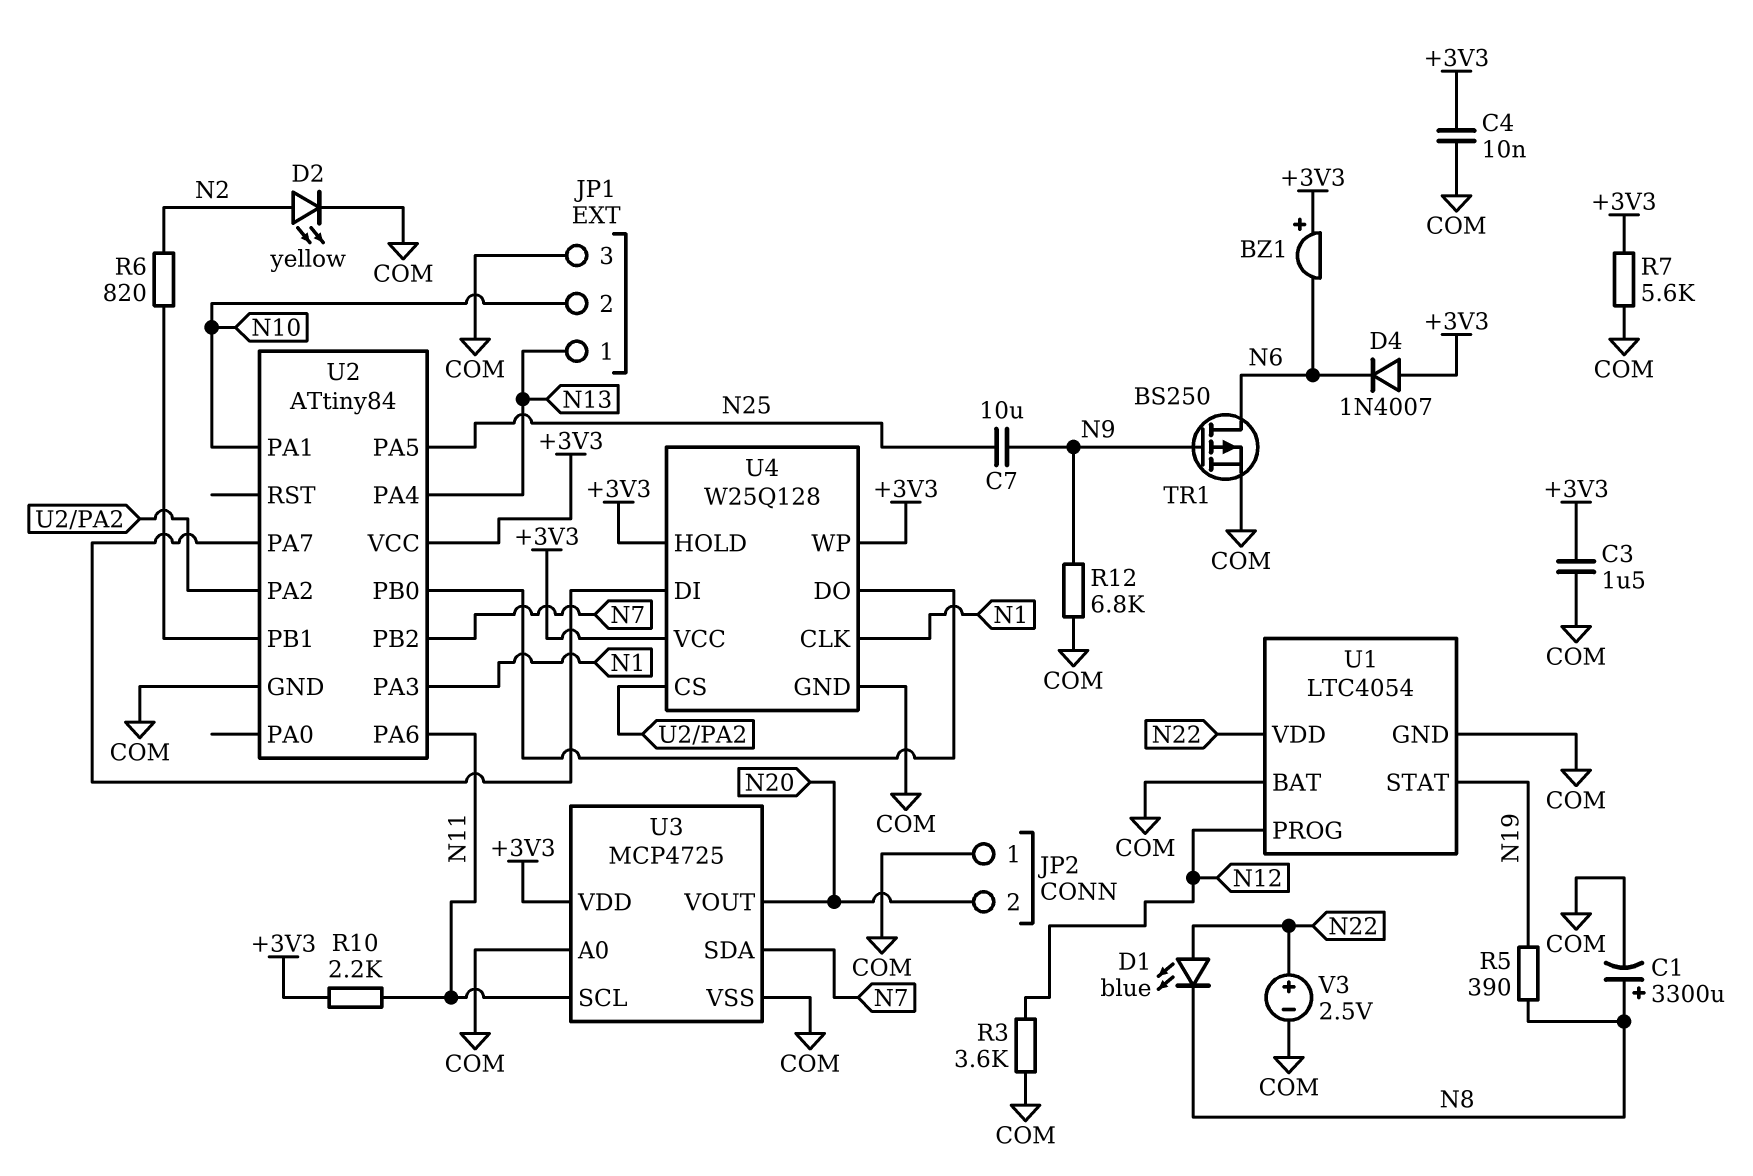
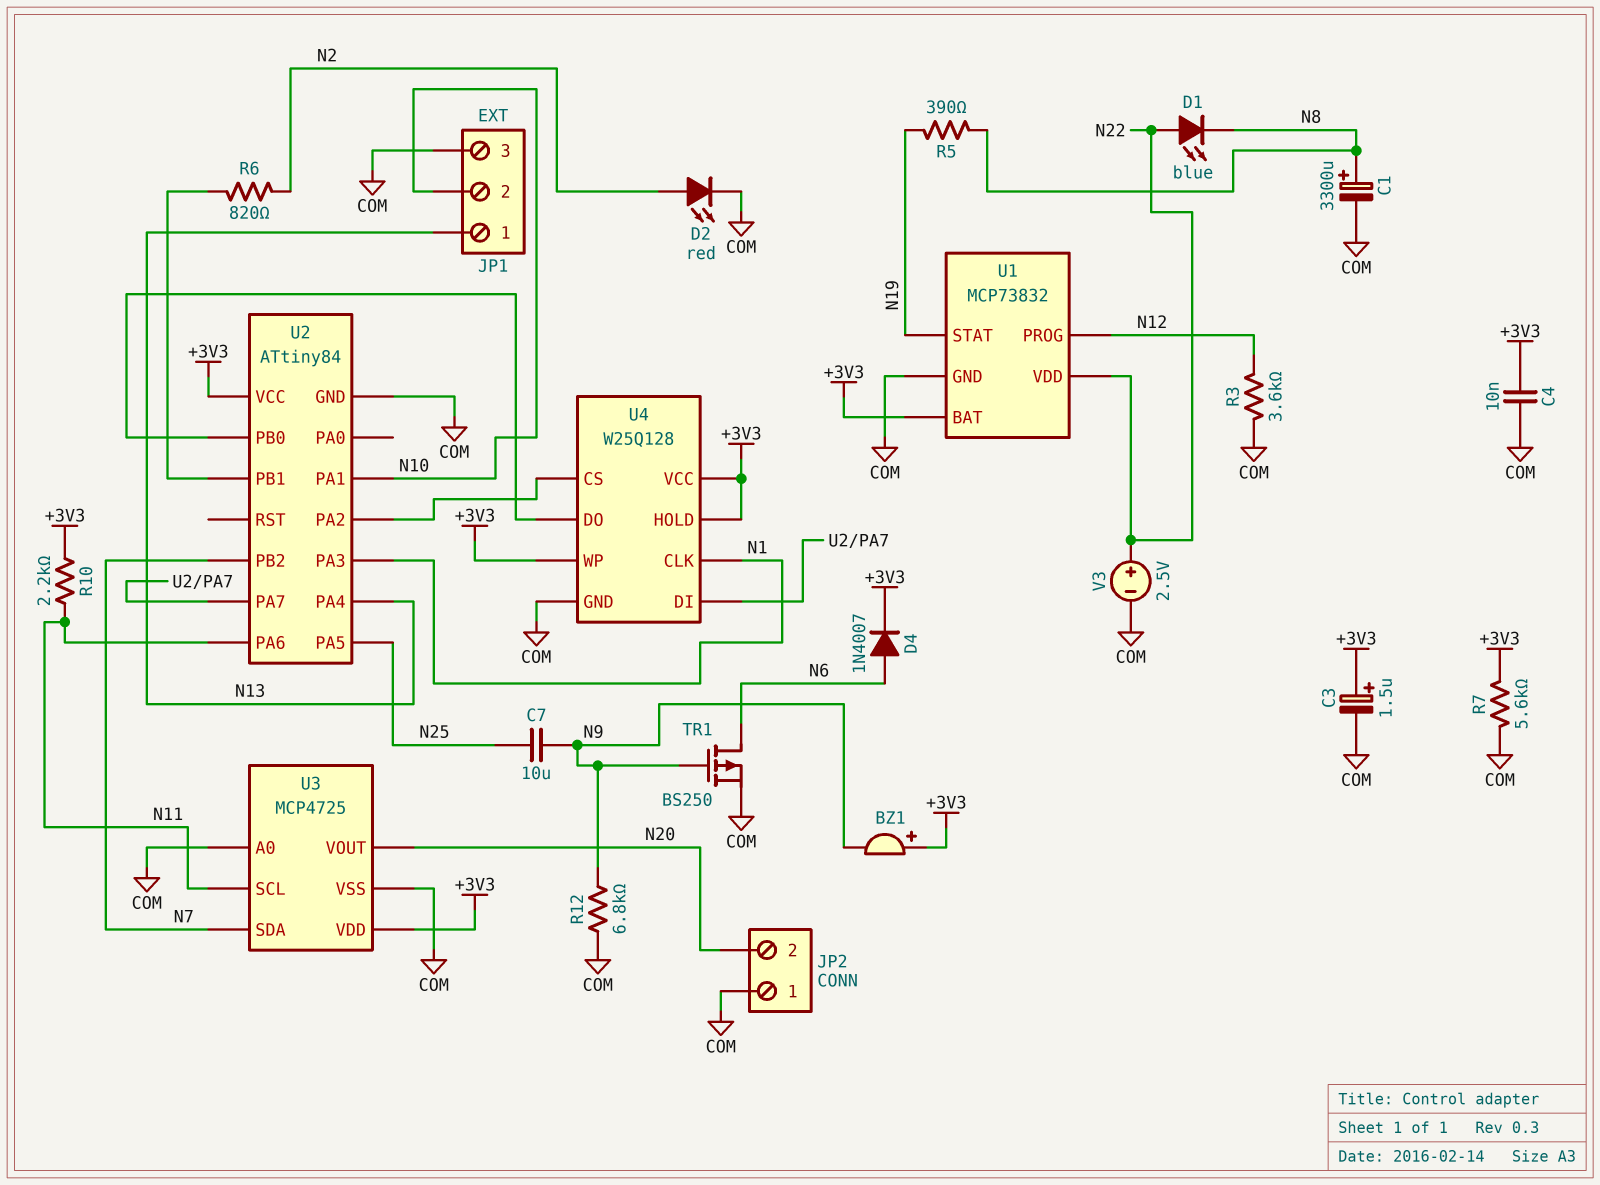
BZ1: buzzer (plus +3V3, minus N6) -> buzzer (plus +3V3, minus N9)
C3: 1.5uF (+3V3, COM) -> 1.5uF (plus +3V3, minus COM)
D2: LED yellow (A N2, K COM) -> LED red (A N2, K COM)
D4: diode 1N4007 (A +3V3, K N6) -> diode 1N4007 (A N6, K +3V3)
U1: LTC4054 -> MCP73832
U1 pin BAT: COM -> +3V3

